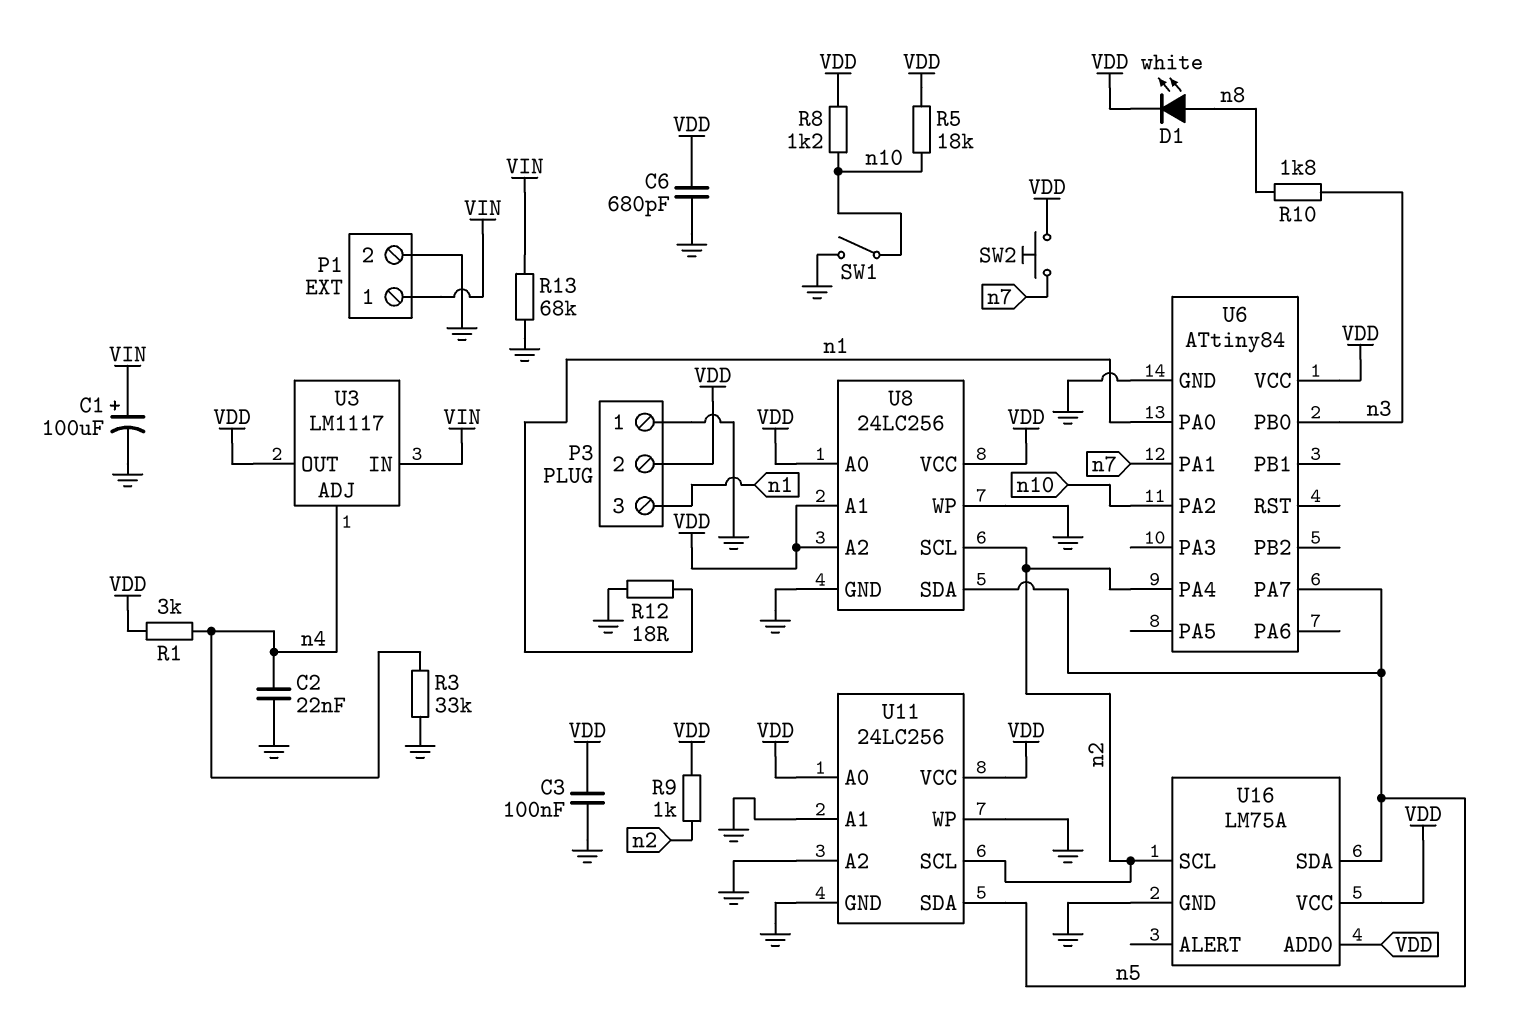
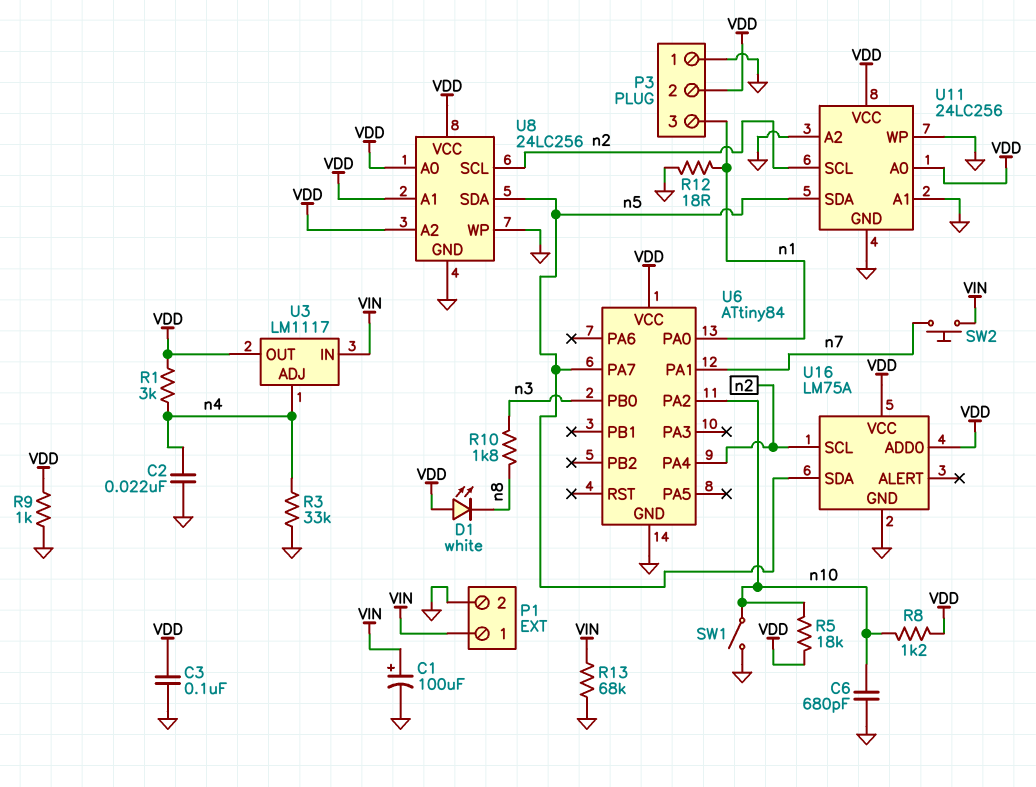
C6: 680pF (GND, VDD) -> 680pF (GND, n10)
D1: LED white (A n8, K VDD) -> LED white (A VDD, K n8)
R9: 1k (VDD, n2) -> 1k (GND, VDD)
SW2: button (VDD, n7) -> button (VIN, n7)

